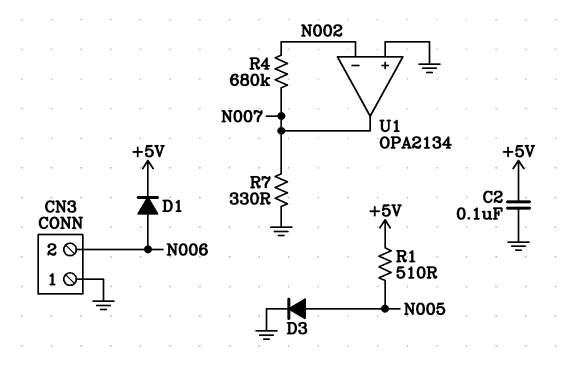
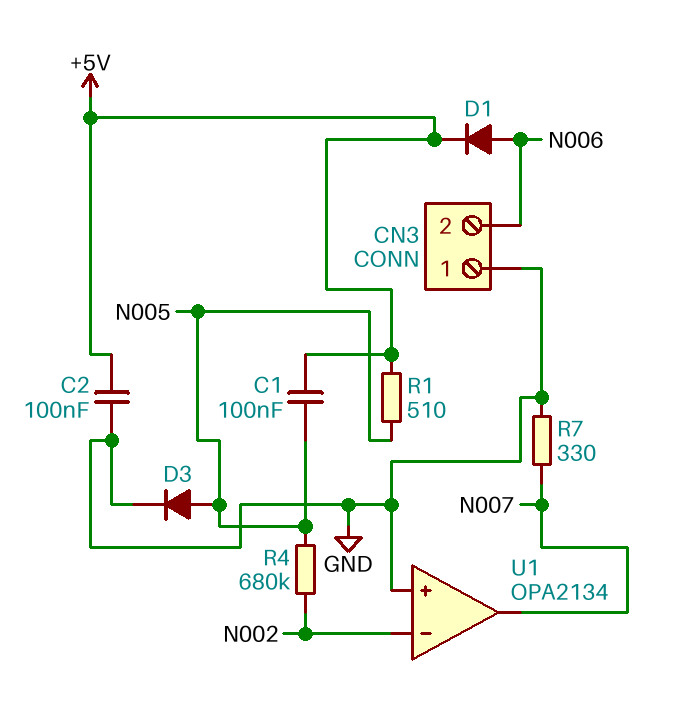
C1: none -> 100nF (+5V, N005)
R4: 680k (N002, N007) -> 680k (N002, N005)

